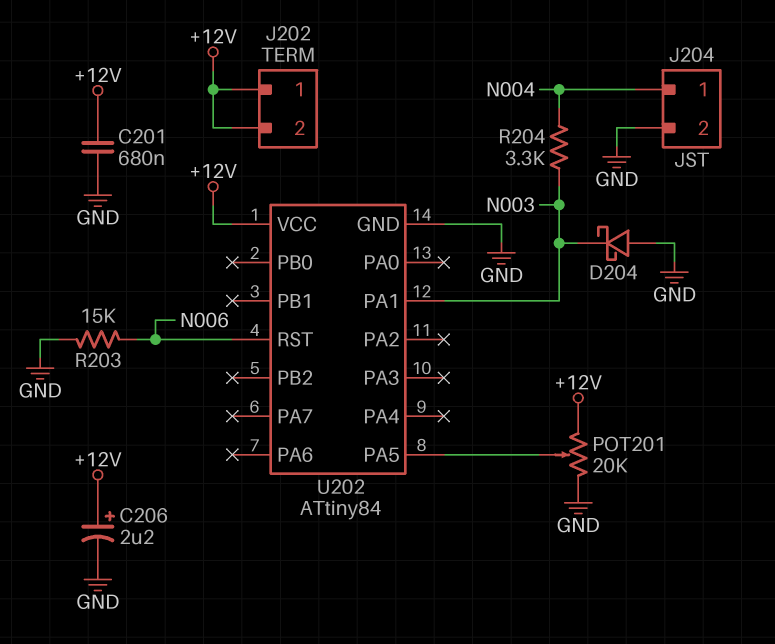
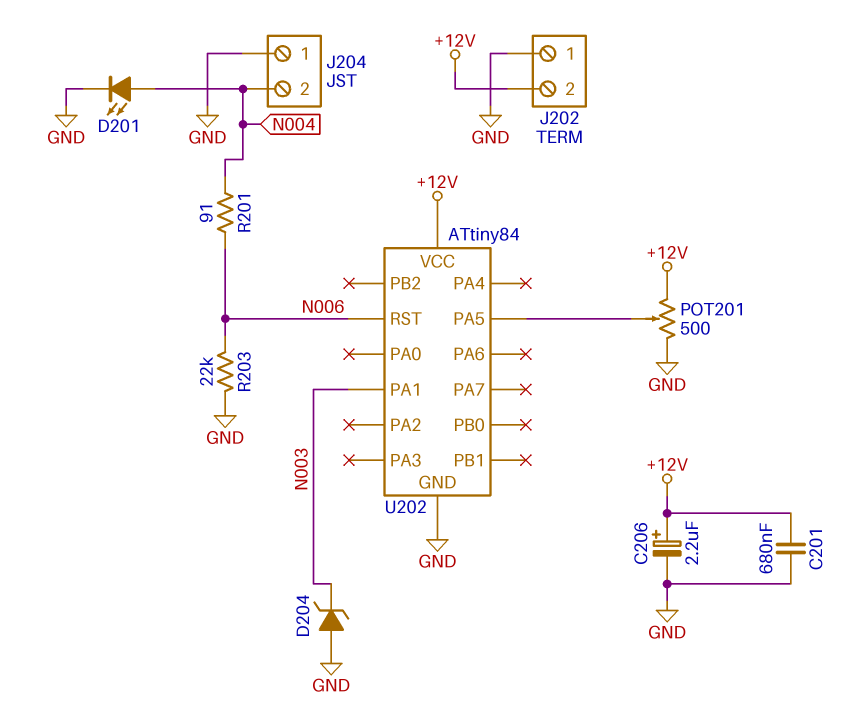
D201: none -> LED (A N004, K GND)
D204: schottky (A GND, K N003) -> zener (A GND, K N003)
J202 pin 1: +12V -> GND
J204 pin 1: N004 -> GND
J204 pin 2: GND -> N004
POT201: 20k (+12V, GND, wiper U202/PA5) -> 500 (+12V, GND, wiper U202/PA5)
R201: none -> 91 (N004, N006)
R203: 15k (GND, N006) -> 22k (GND, N006)
R204: 3.3k (N003, N004) -> none

